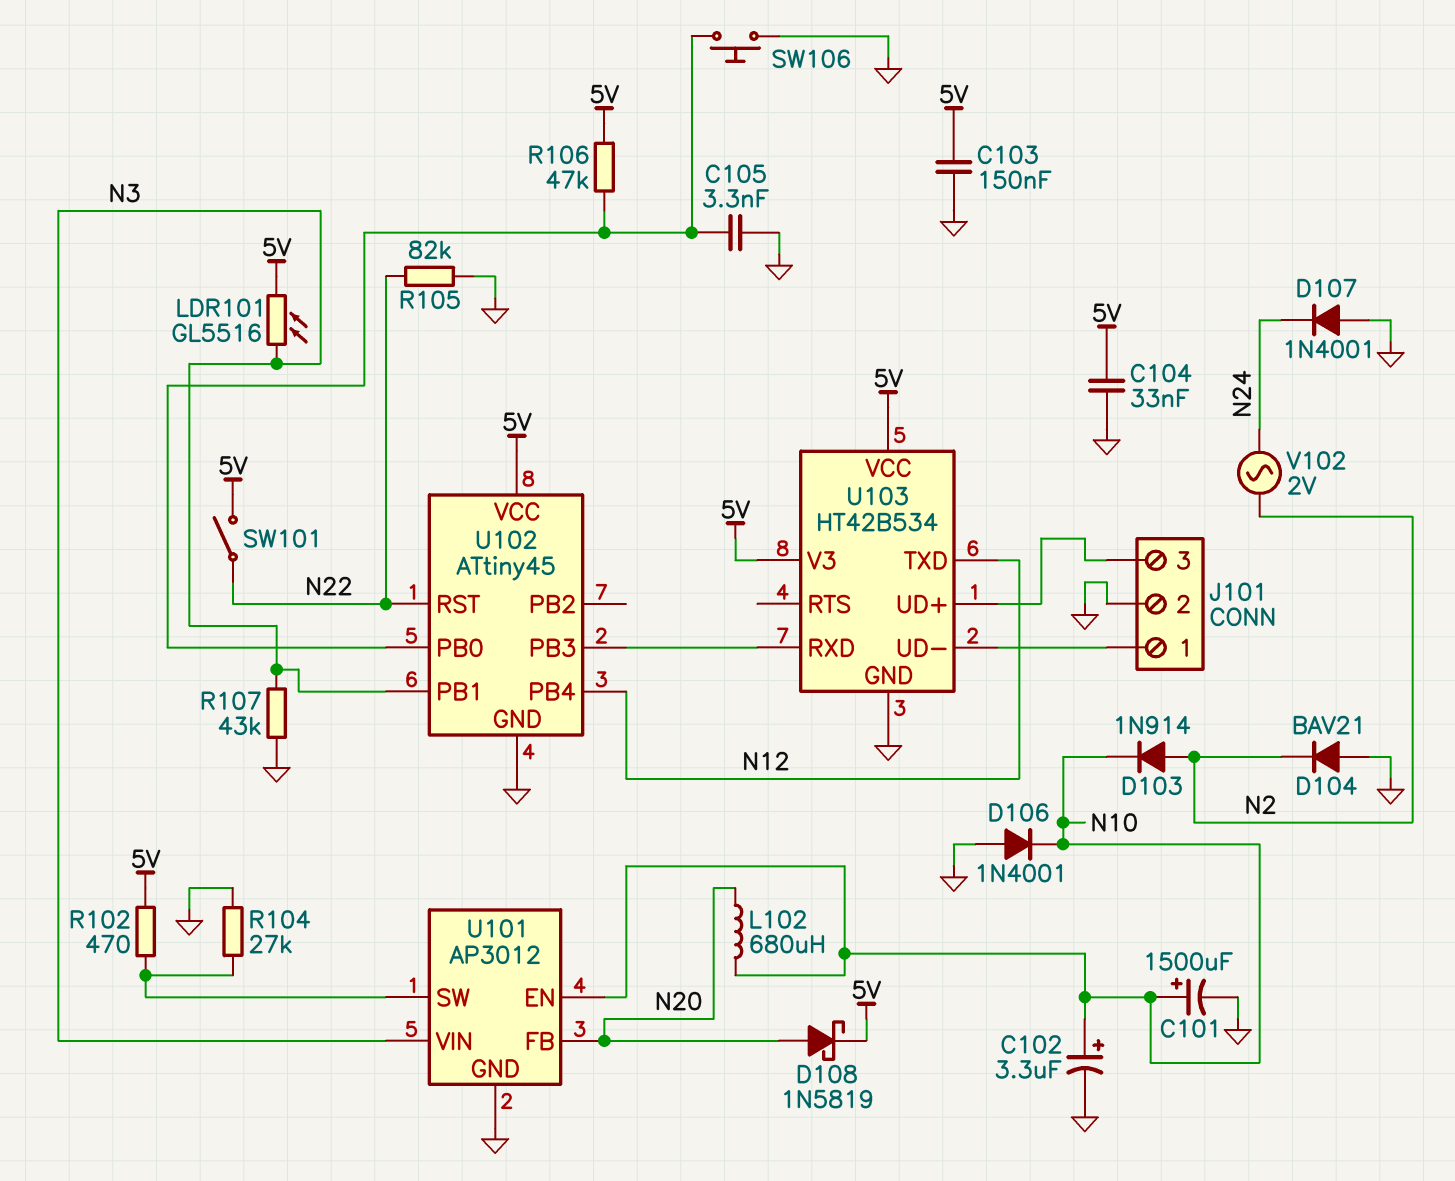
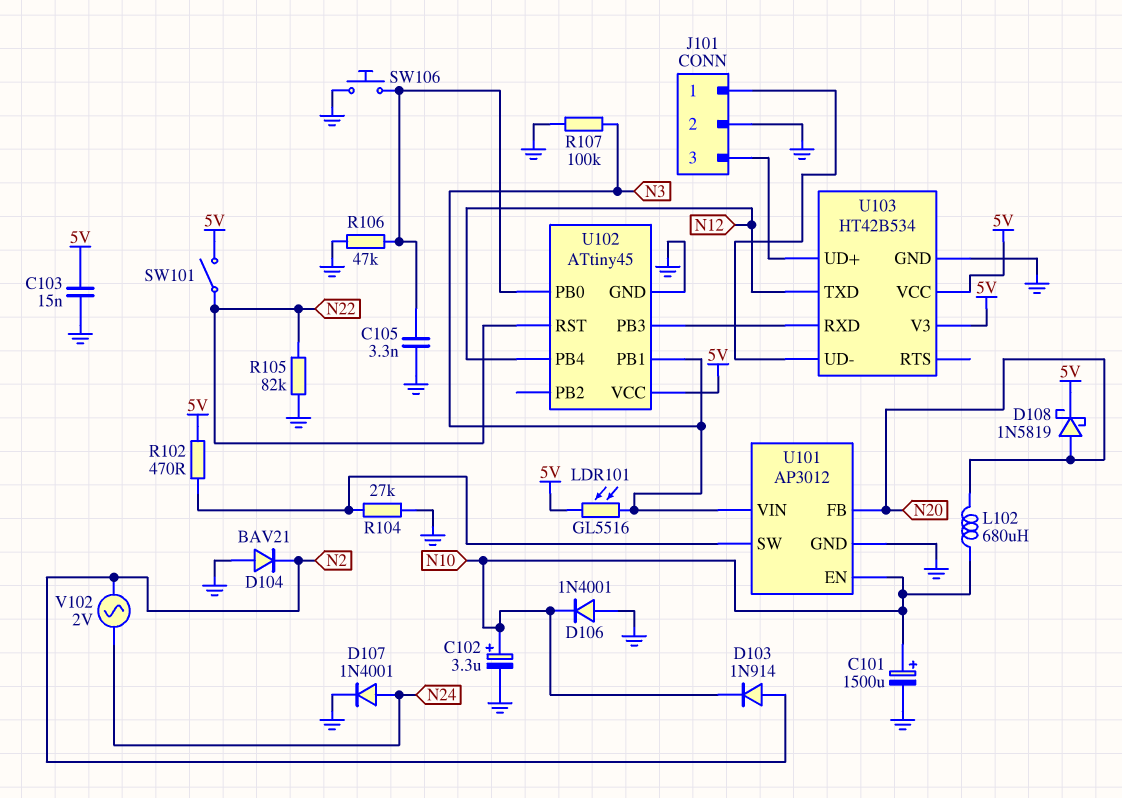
C103: 150nF (5V, GND) -> 15nF (5V, GND)
C104: 33nF (5V, GND) -> none
D107: diode 1N4001 (A GND, K N24) -> diode 1N4001 (A N24, K GND)
R106: 47k (5V, U102/PB0) -> 47k (GND, U102/PB0)
R107: 43k (GND, N3) -> 100k (GND, N3)

